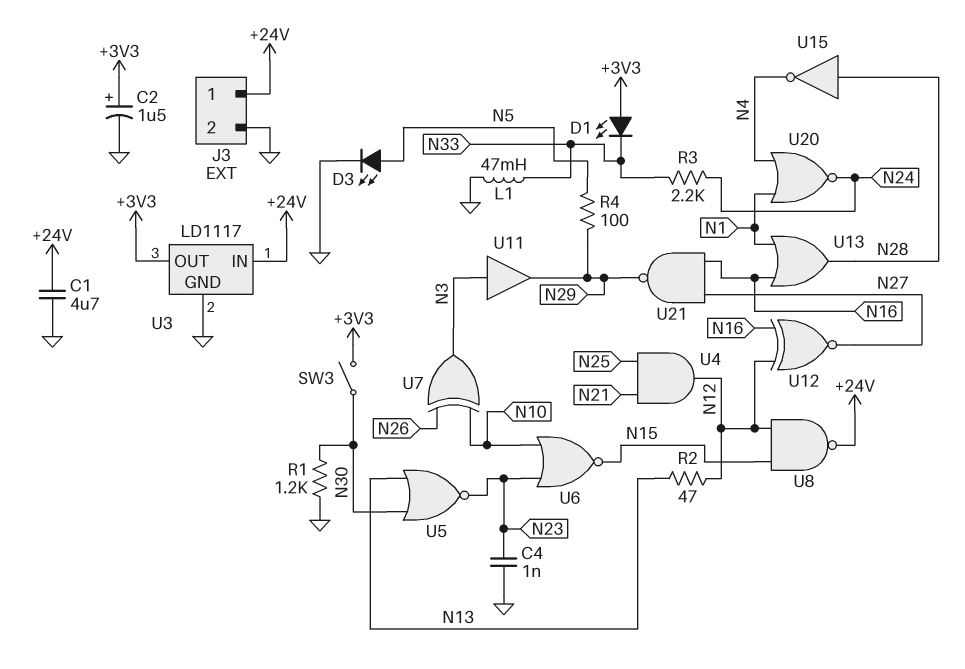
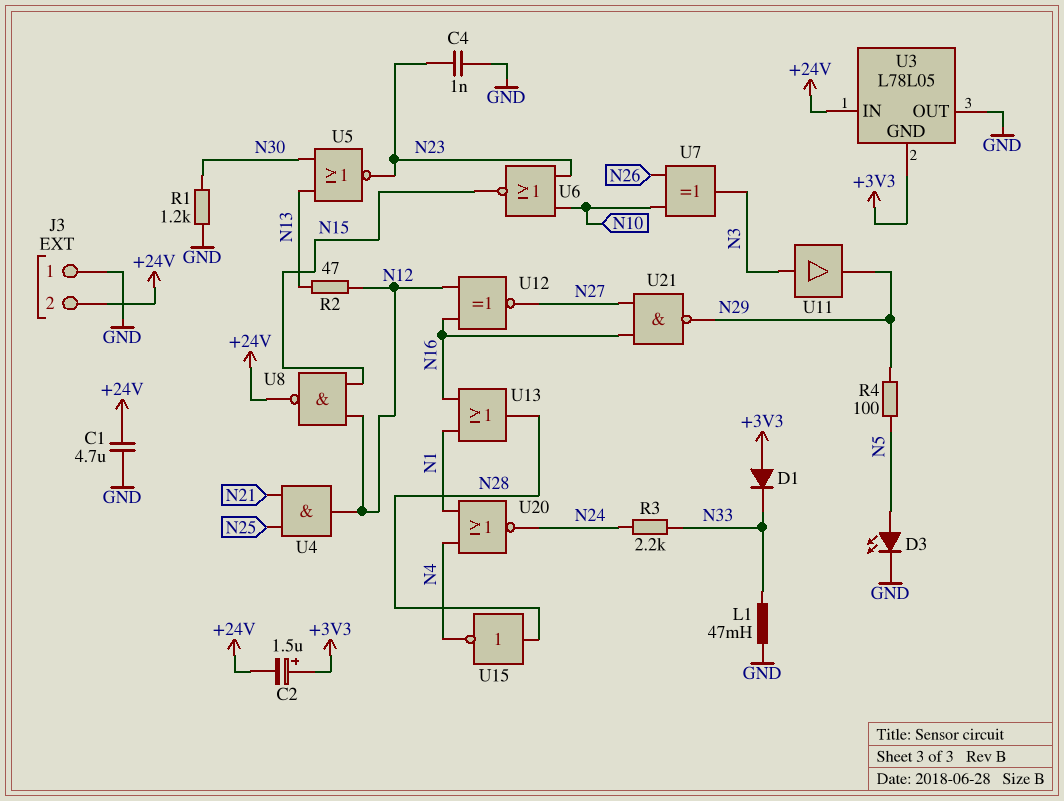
C2: 1.5uF (plus +3V3, minus GND) -> 1.5uF (plus +3V3, minus +24V)
D1: LED (A +3V3, K N33) -> diode (A +3V3, K N33)
J3 pin 1: +24V -> GND
J3 pin 2: GND -> +24V
SW3: switch (+3V3, N30) -> none
U3: LD1117 -> L78L05
U3 pin GND: GND -> +3V3
U3 pin OUT: +3V3 -> GND

